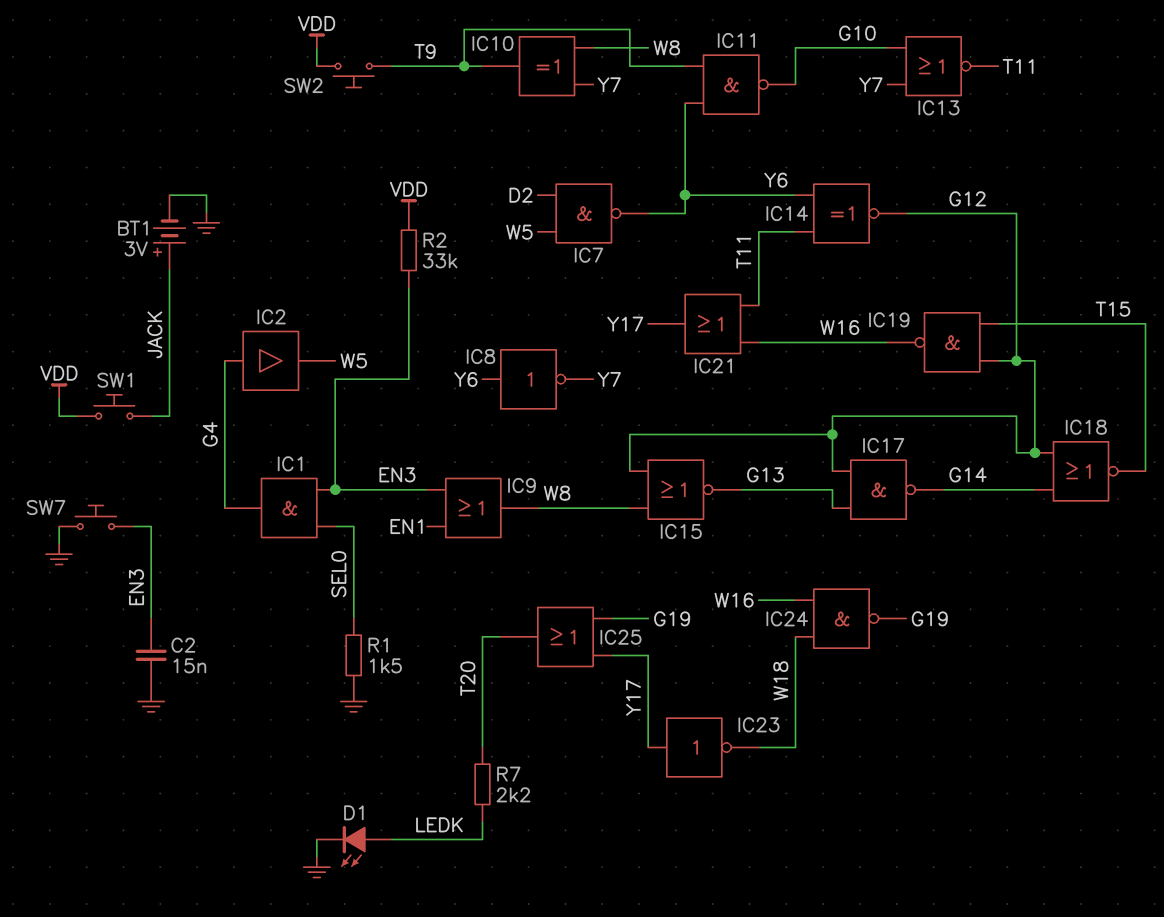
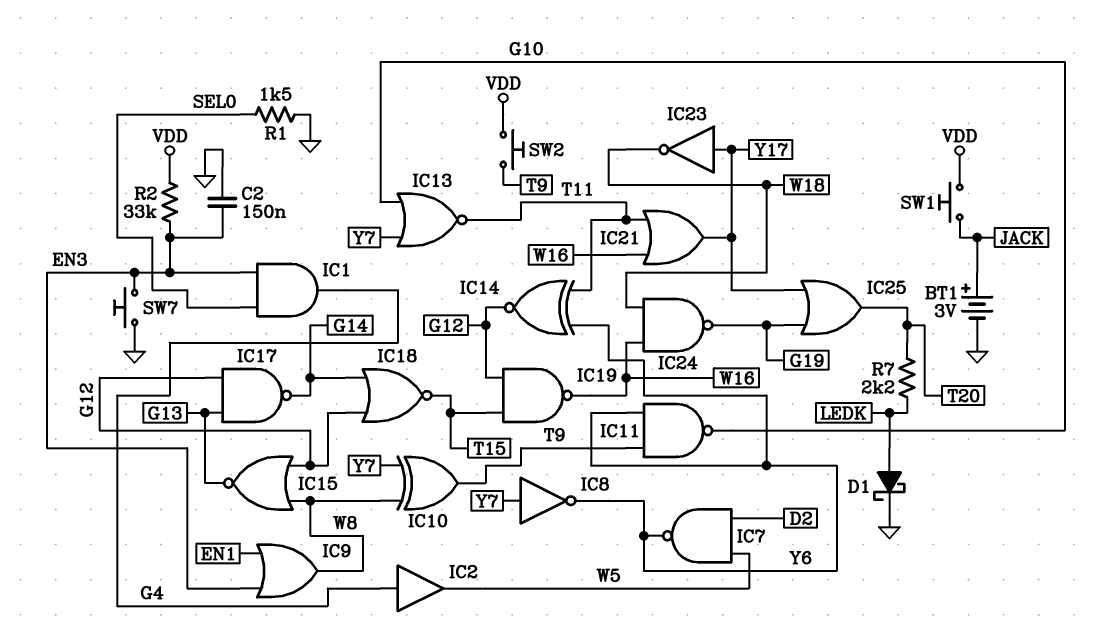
C2: 15nF (EN3, GND) -> 150nF (EN3, GND)
D1: LED (A LEDK, K GND) -> schottky (A LEDK, K GND)
IC8: NOT (in Y6, out Y7) -> NOT (in Y7, out Y6)

